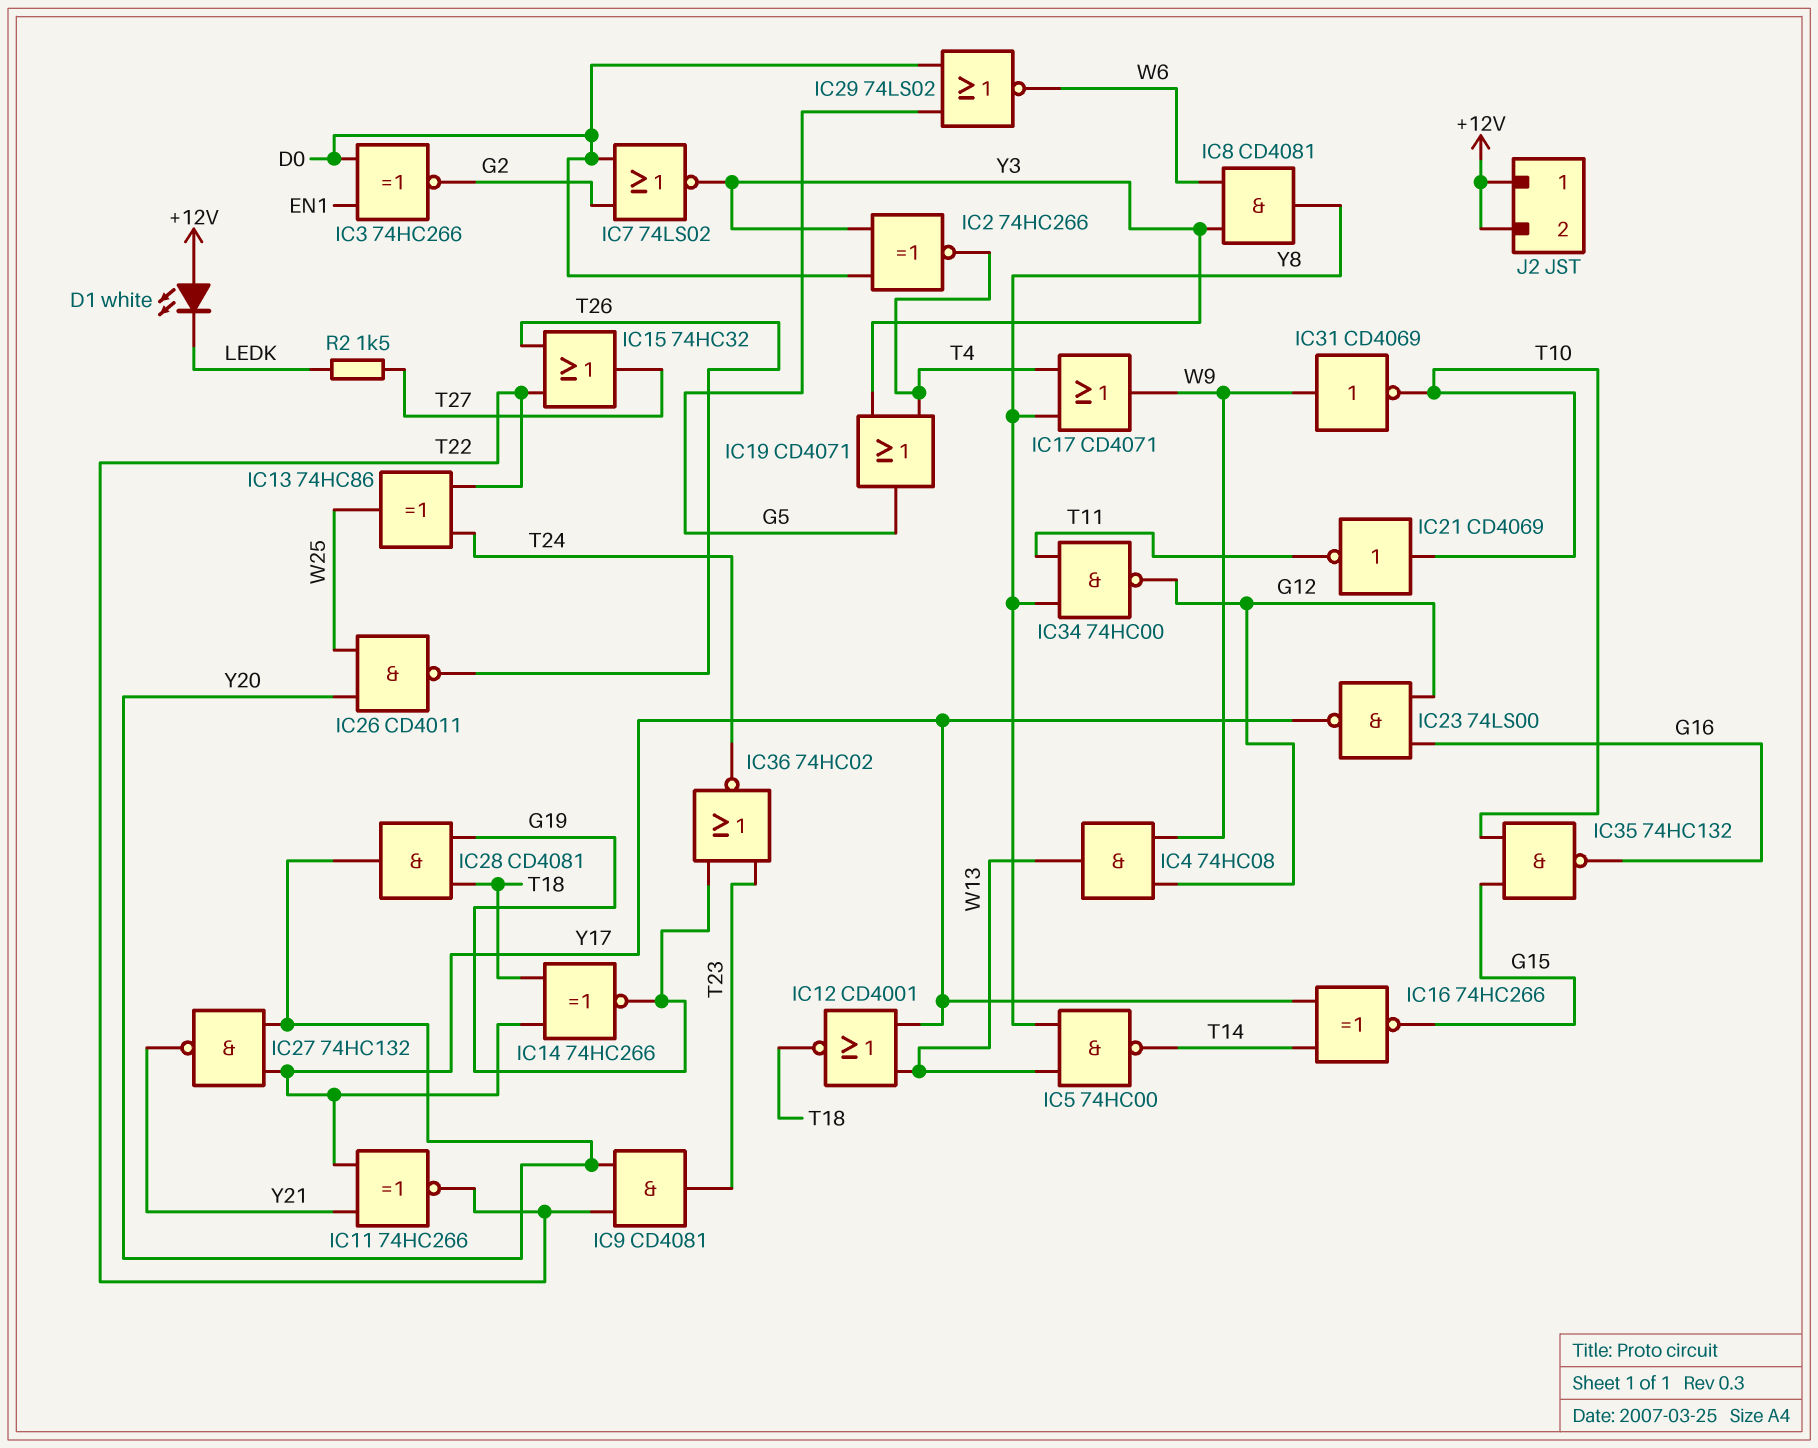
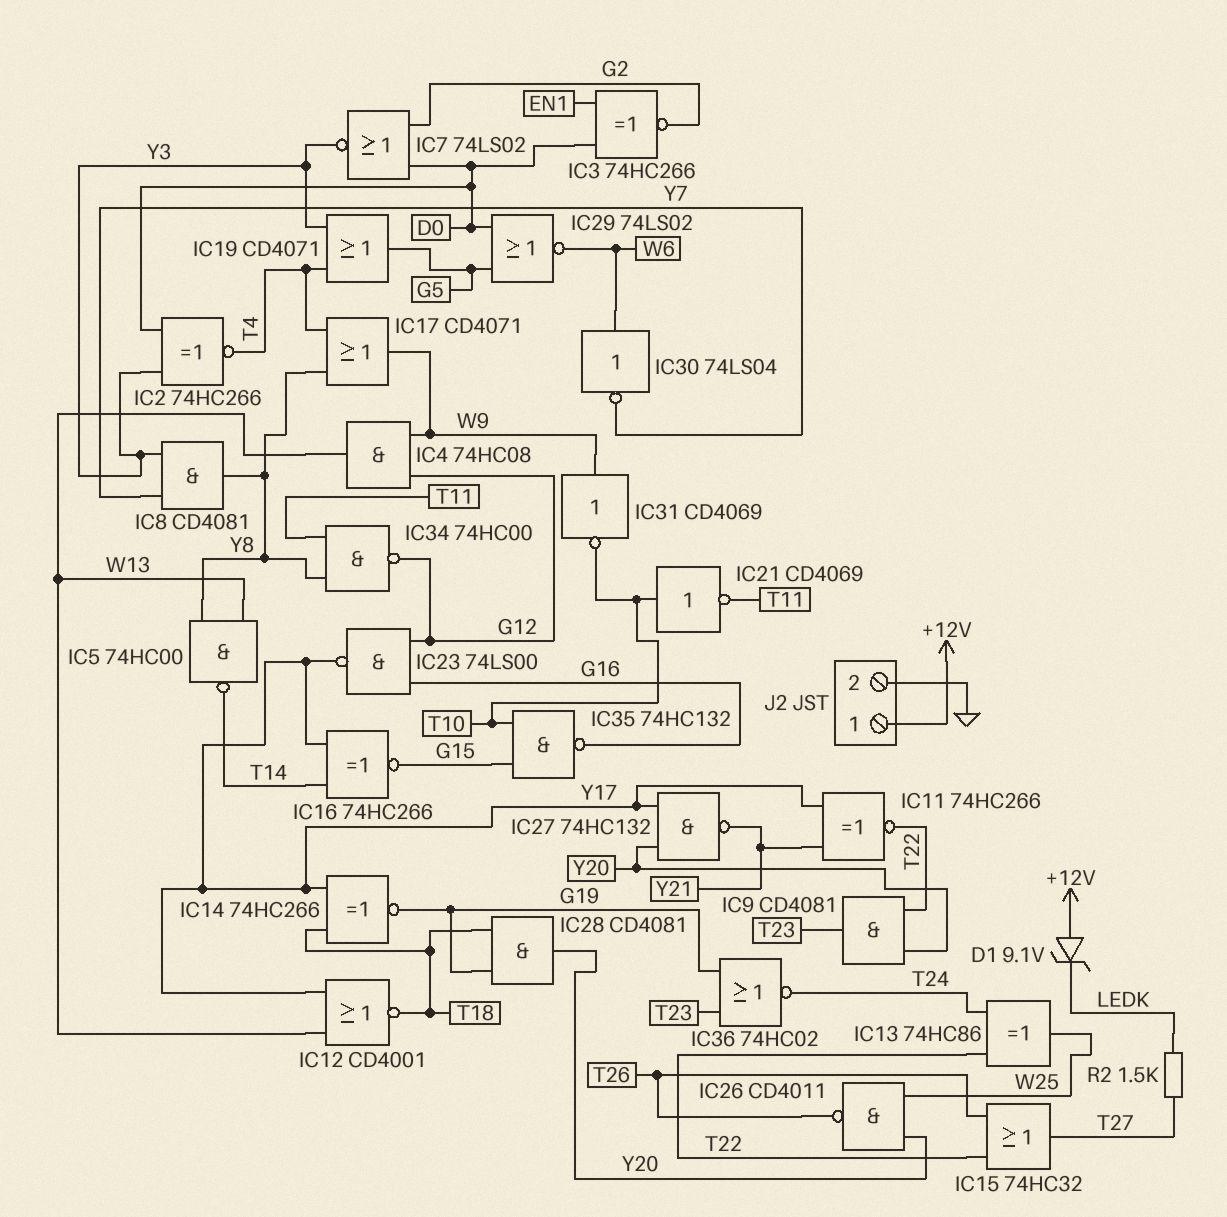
D1: LED white (A +12V, K LEDK) -> zener 9.1V (A +12V, K LEDK)
IC8: AND CD4081 (in W6, in Y3, out Y8) -> AND CD4081 (in Y3, in Y7, out Y8)
IC30: none -> NOT 74LS04 (in W6, out Y7)
J2 pin 2: +12V -> GND

